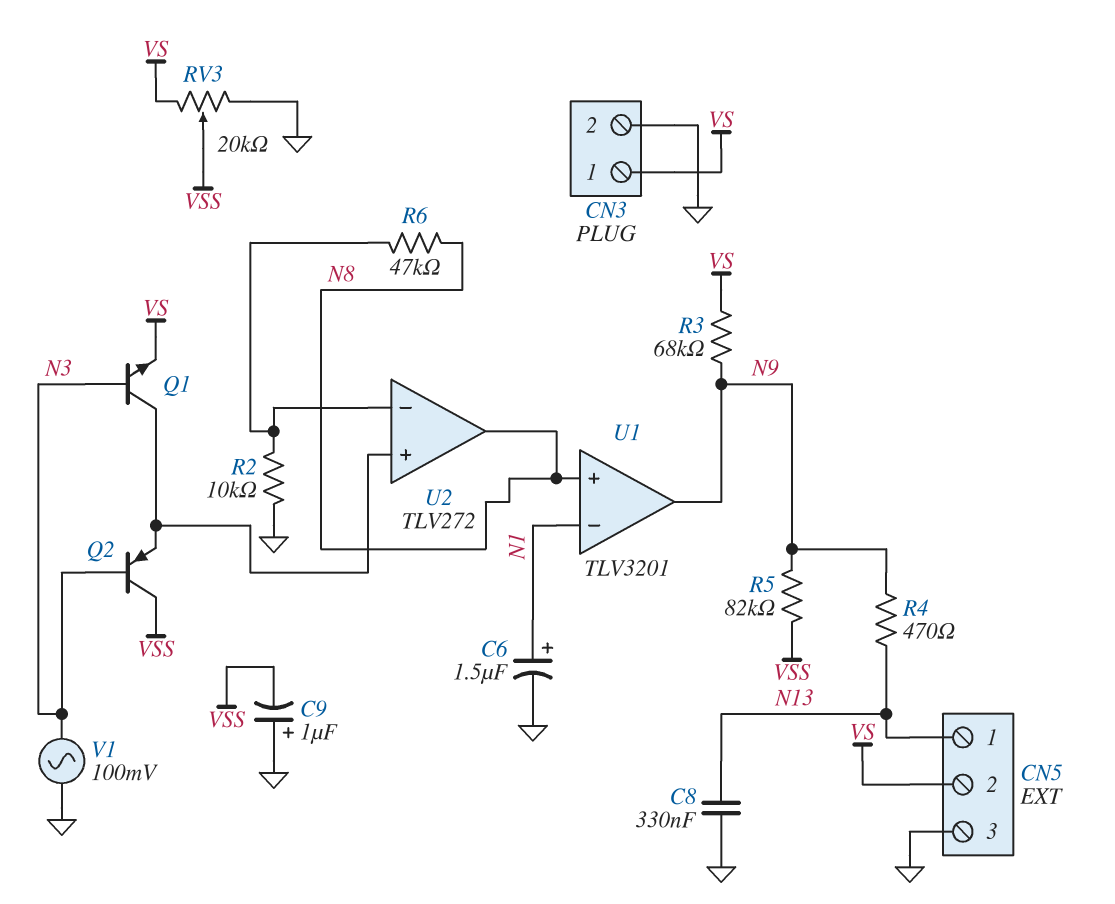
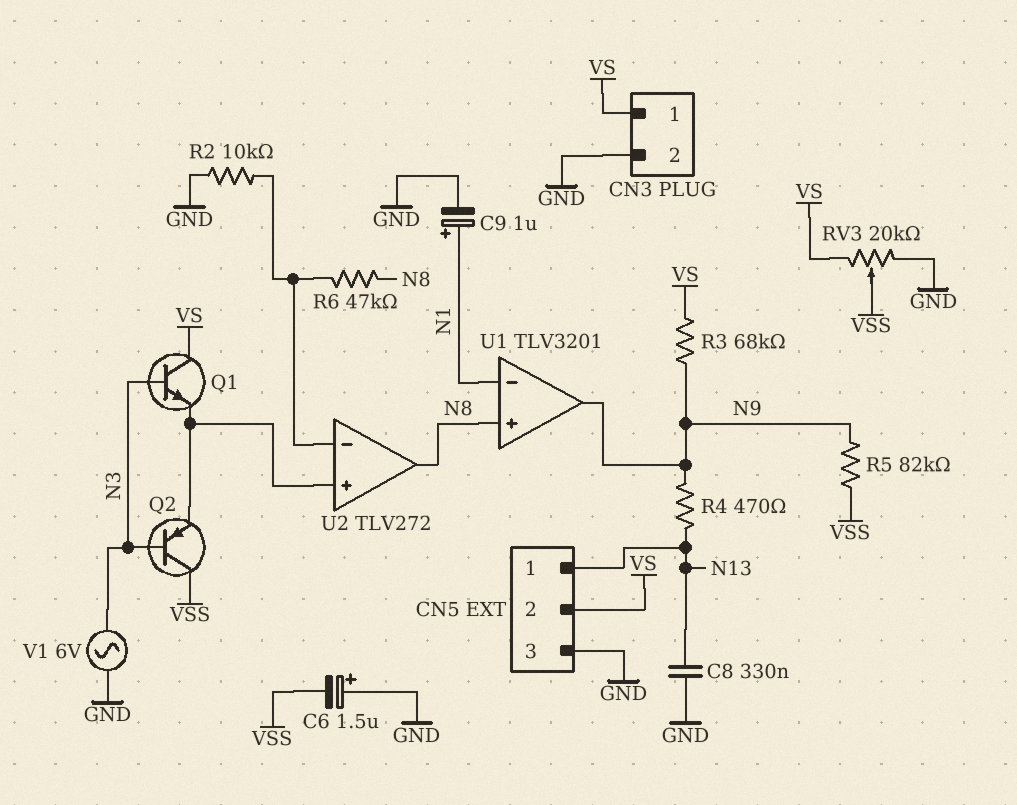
C6: 1.5uF (plus N1, minus GND) -> 1.5uF (plus GND, minus VSS)
C9: 1uF (plus GND, minus VSS) -> 1uF (plus N1, minus GND)
Q1: NPN (B N3, C U2/in+, E VS) -> NPN (B N3, C VS, E U2/in+)
V1: AC 100mV (GND, N3) -> AC 6V (GND, N3)

